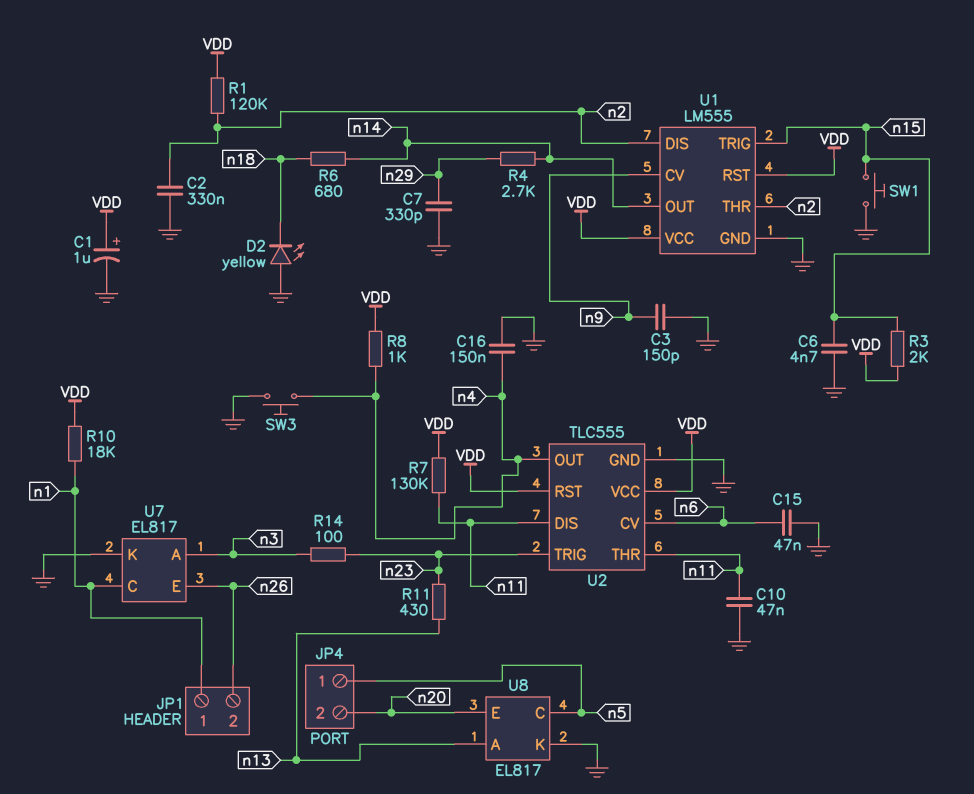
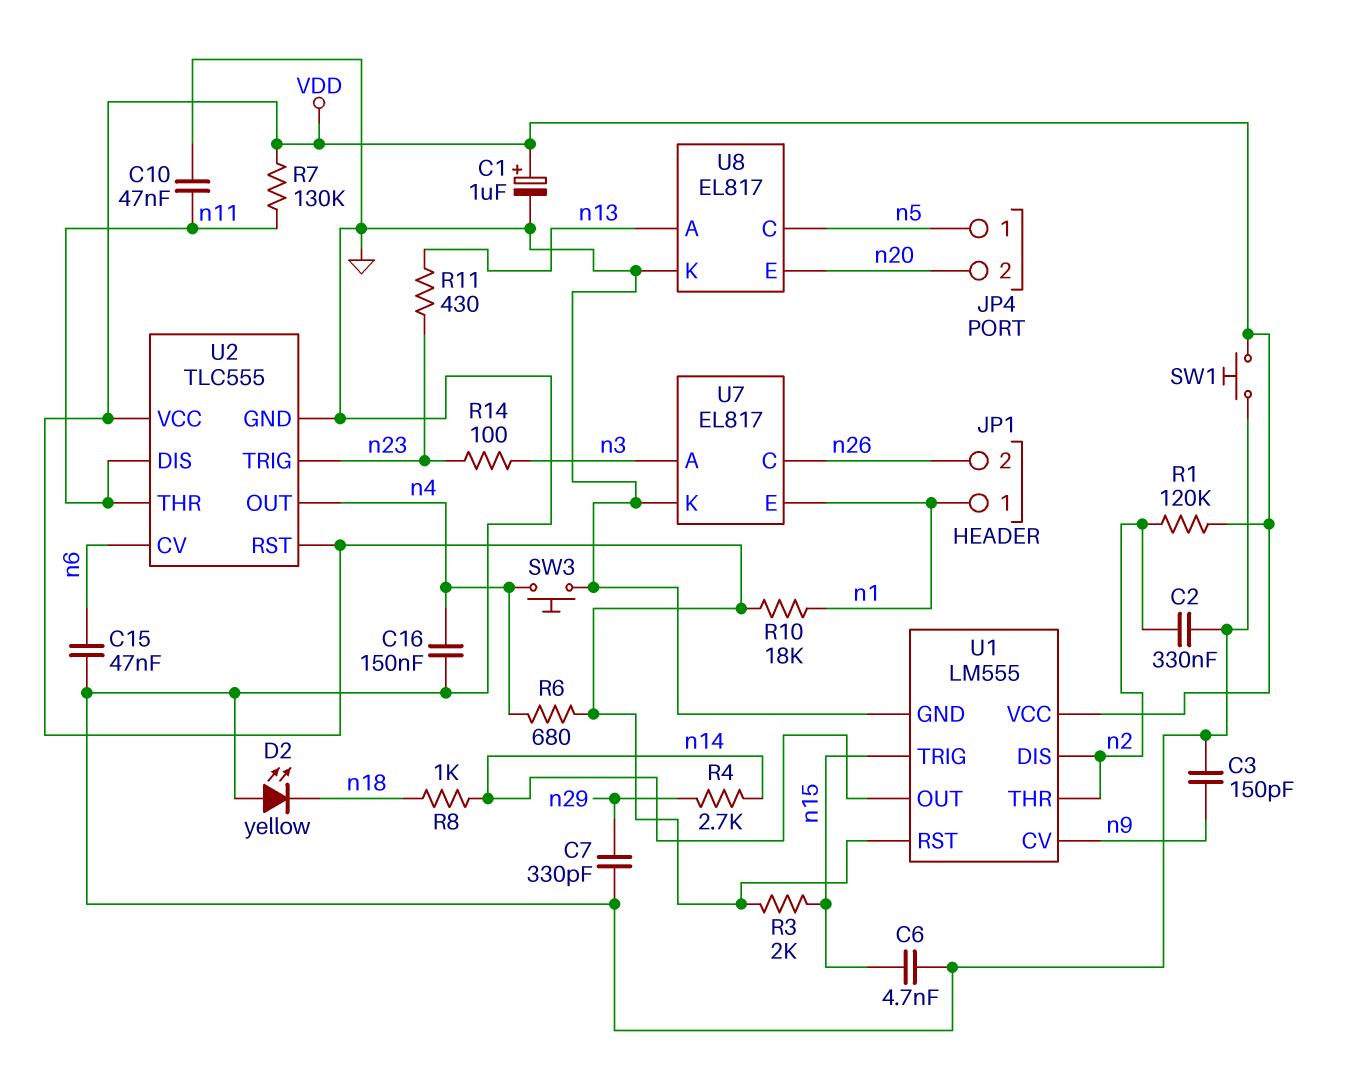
R6: 680 (n14, n18) -> 680 (VDD, n4)
R8: 1k (VDD, n4) -> 1k (n14, n18)
SW1: button (GND, n15) -> button (GND, VDD)
U7 pin C: n1 -> n26
U7 pin E: n26 -> n1

